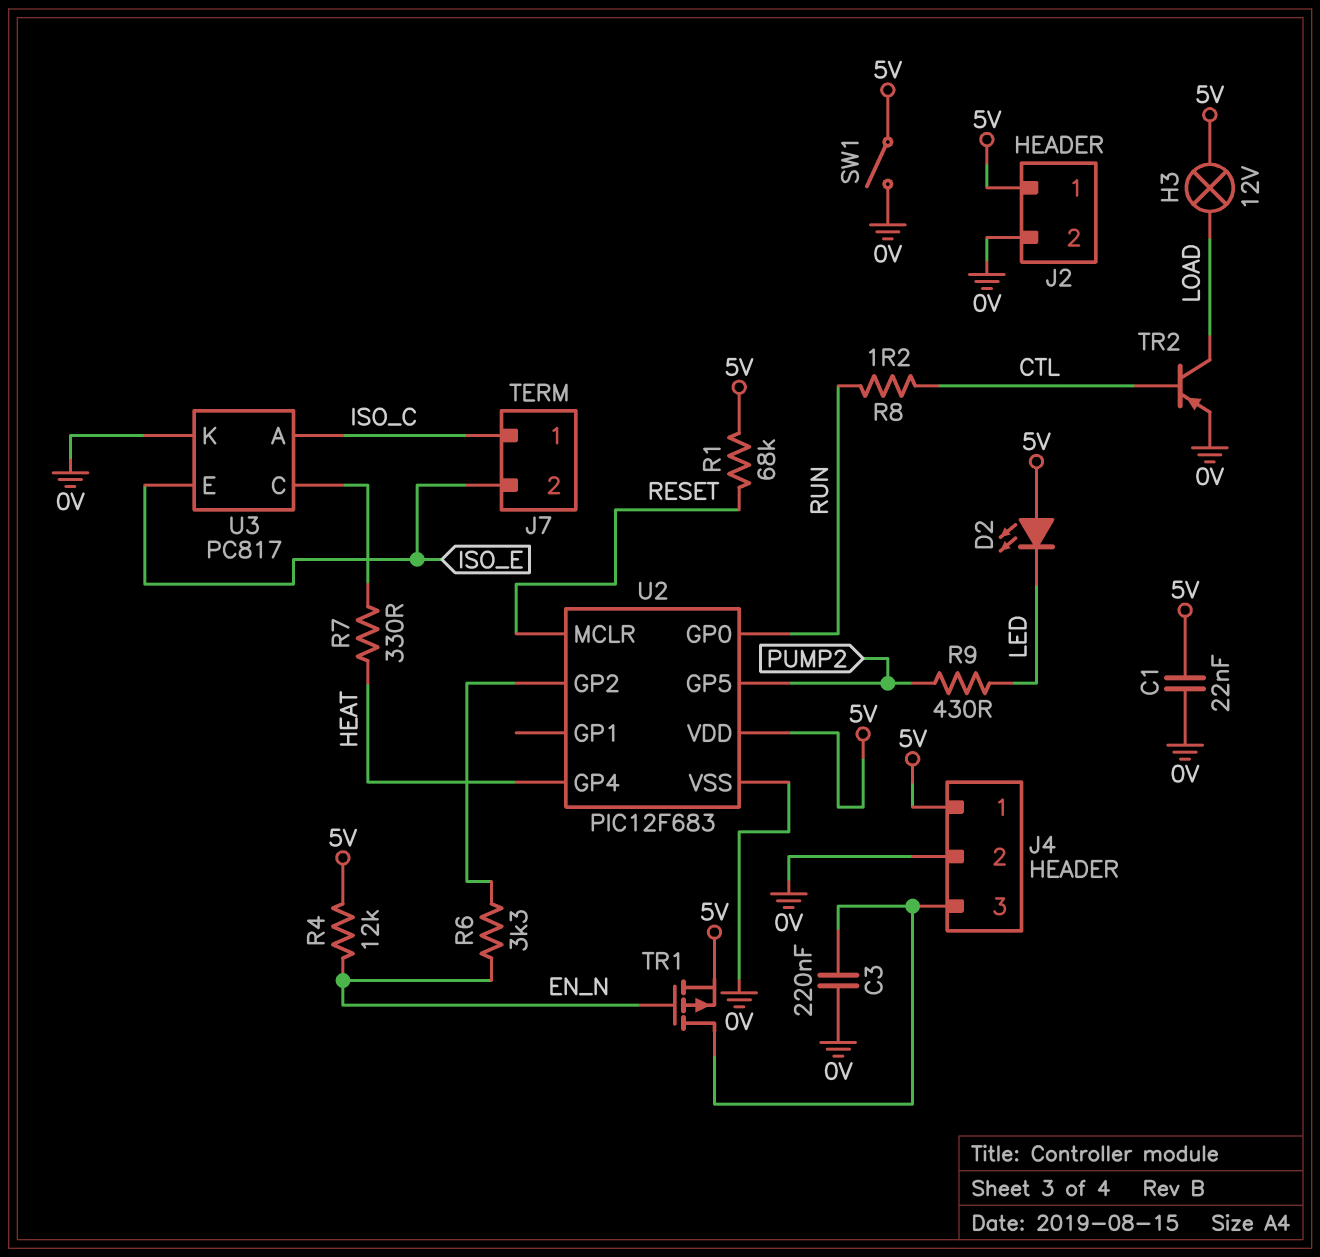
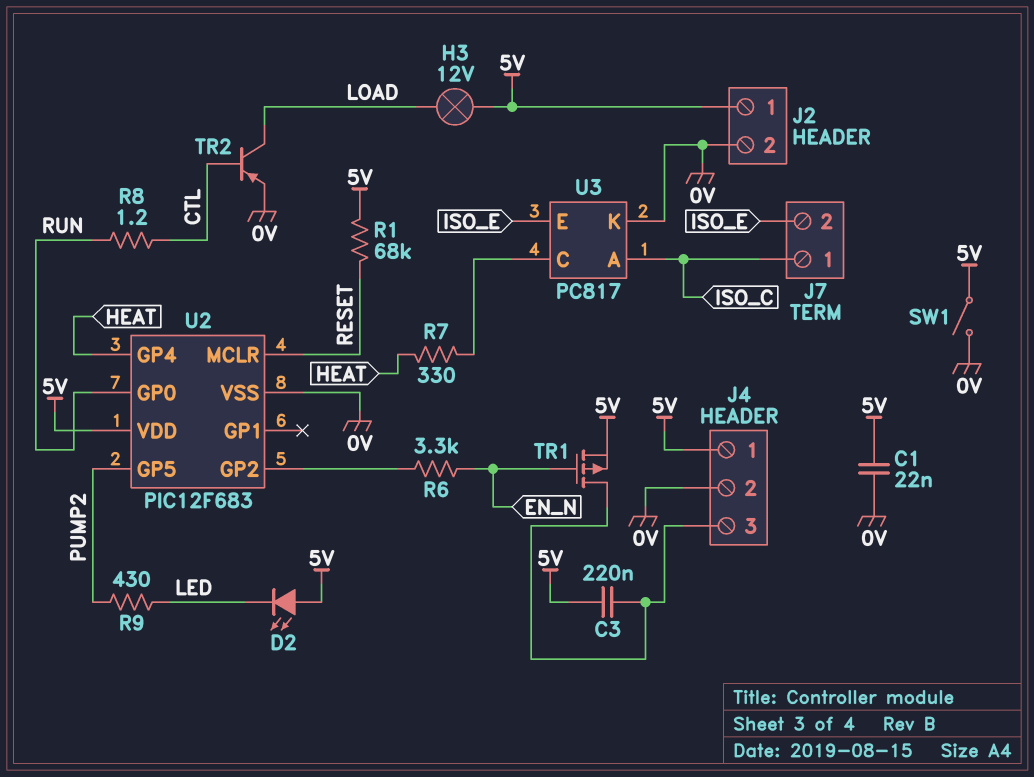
C3: 220nF (0V, J4/3) -> 220nF (5V, J4/3)
R4: 12k (5V, EN_N) -> none

